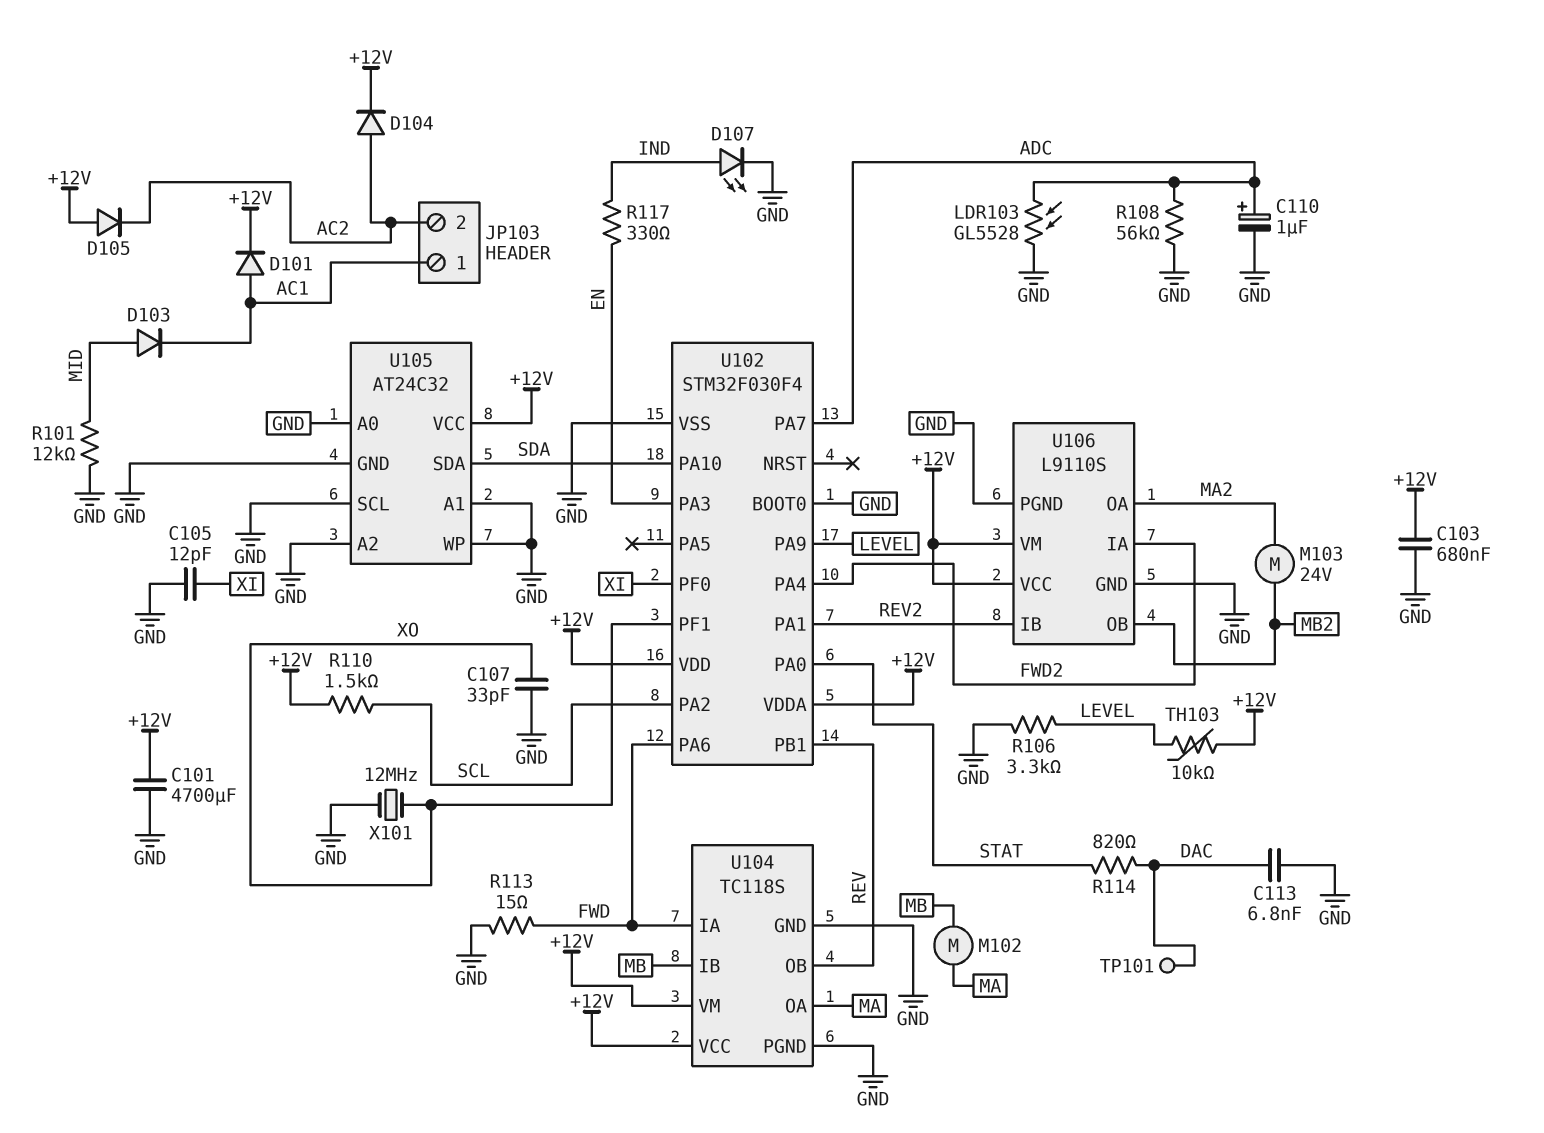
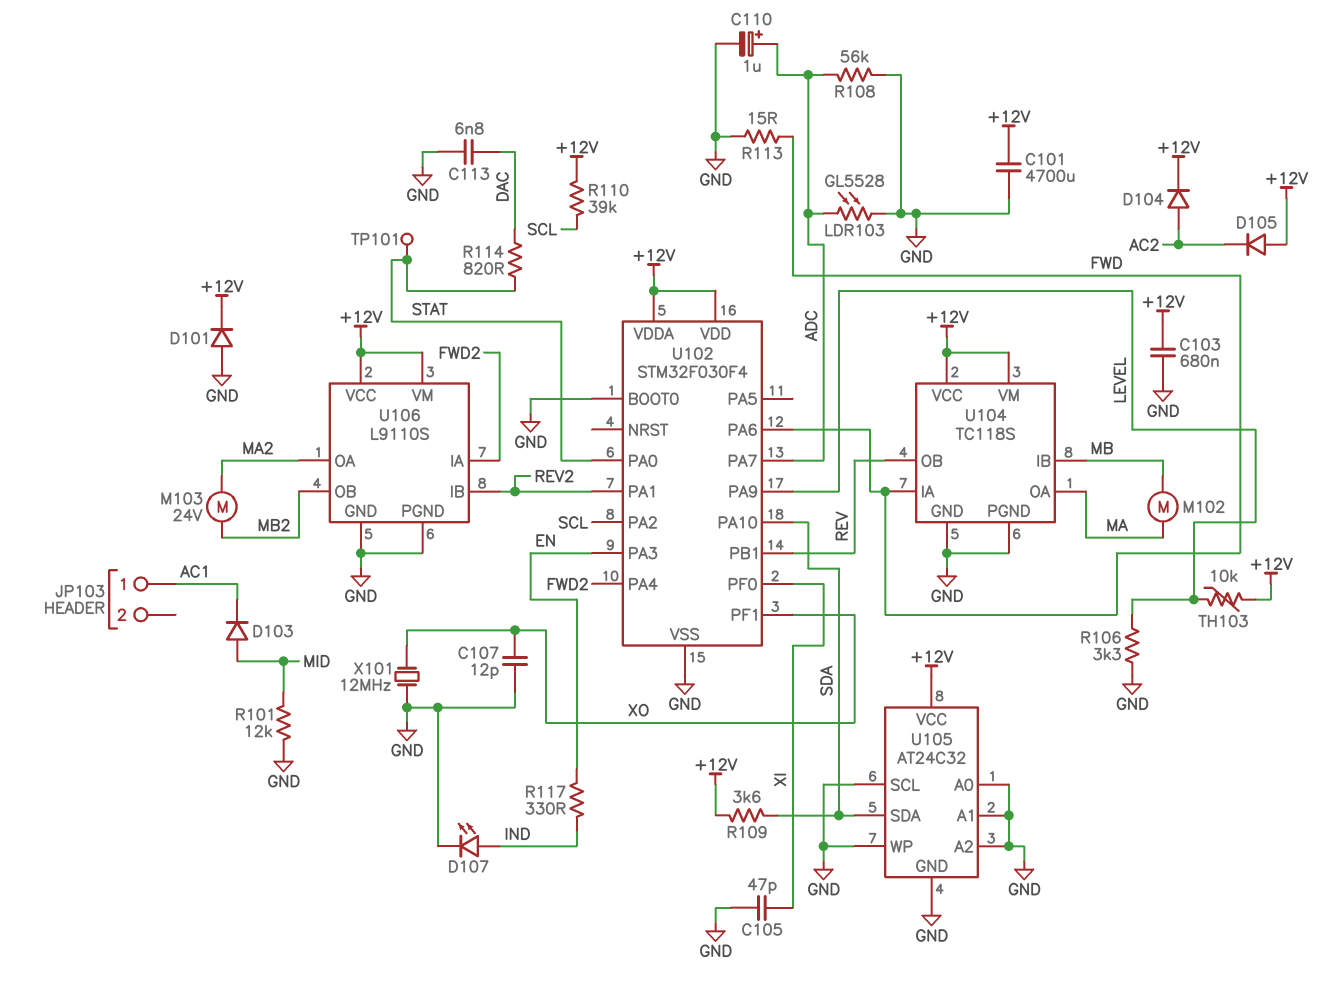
C105: 12pF (GND, XI) -> 47pF (GND, XI)
C107: 33pF (GND, XO) -> 12pF (GND, XO)
D101: diode (A AC1, K +12V) -> diode (A GND, K +12V)
JP103 pin 2: AC2 -> none
R109: none -> 3.6k (+12V, SDA)
R110: 1.5k (+12V, SCL) -> 39k (+12V, SCL)
TP101: test point (DAC) -> test point (STAT)

